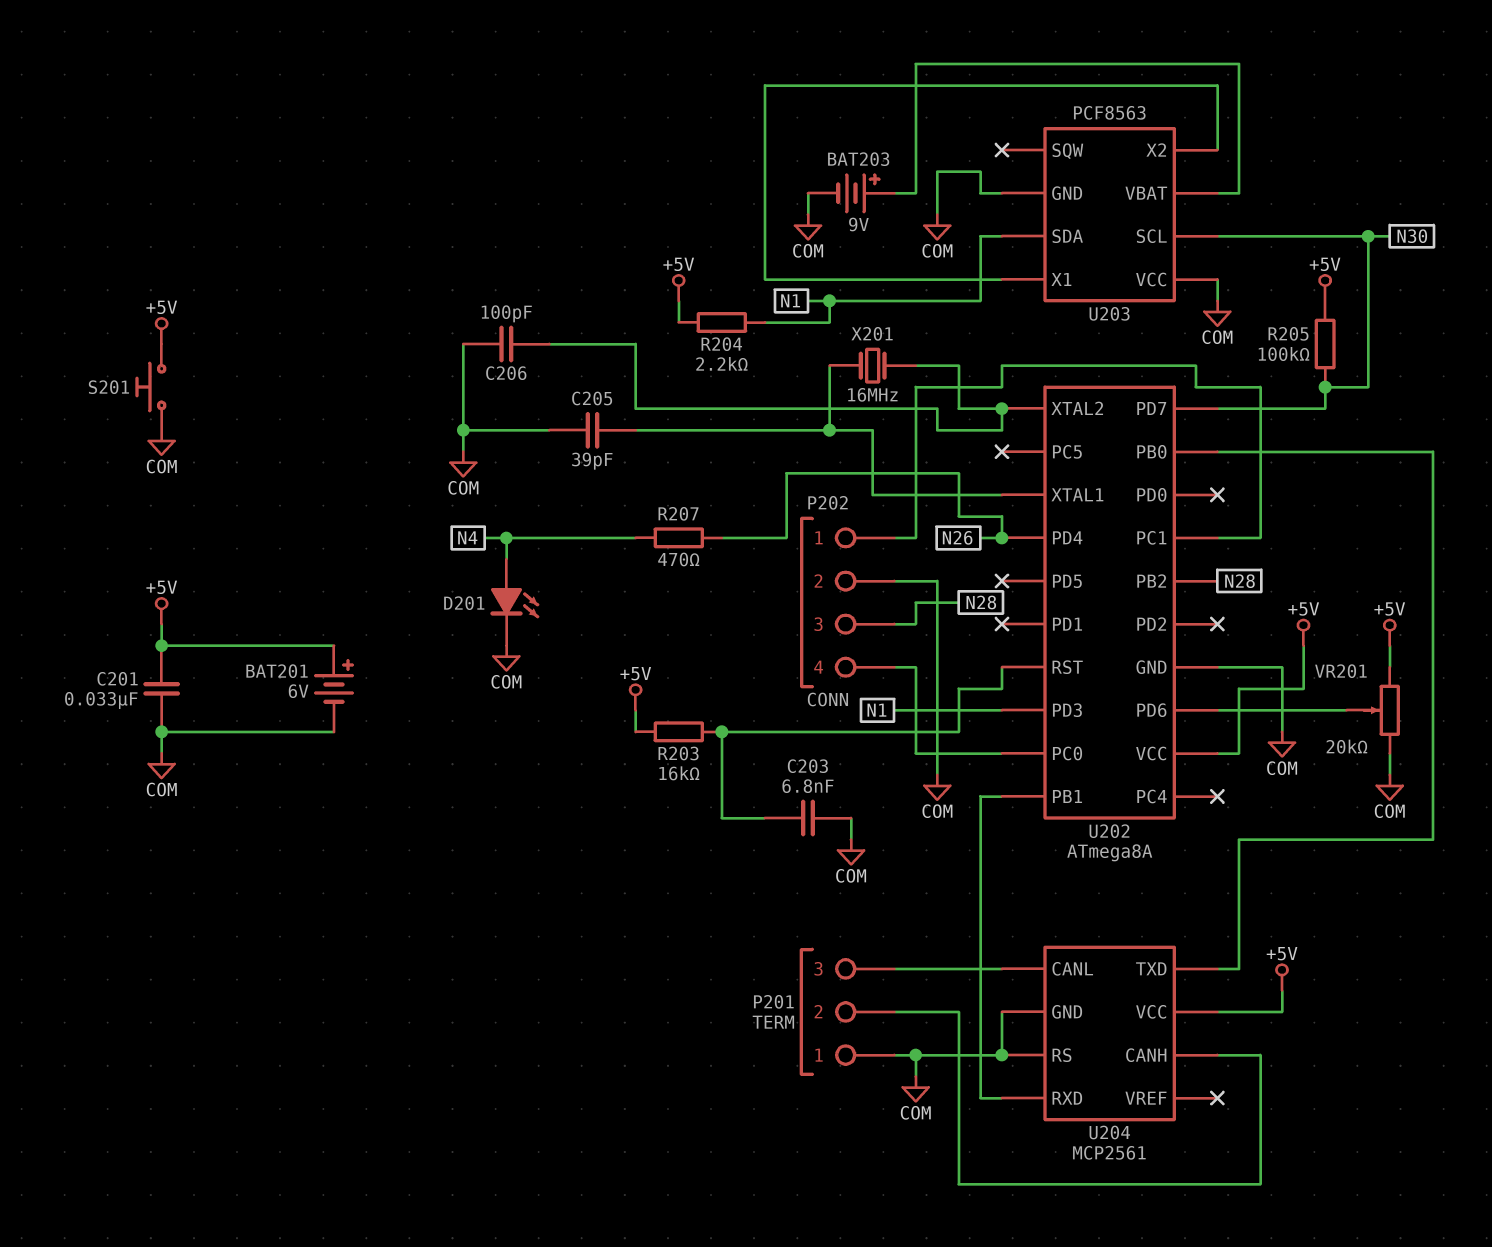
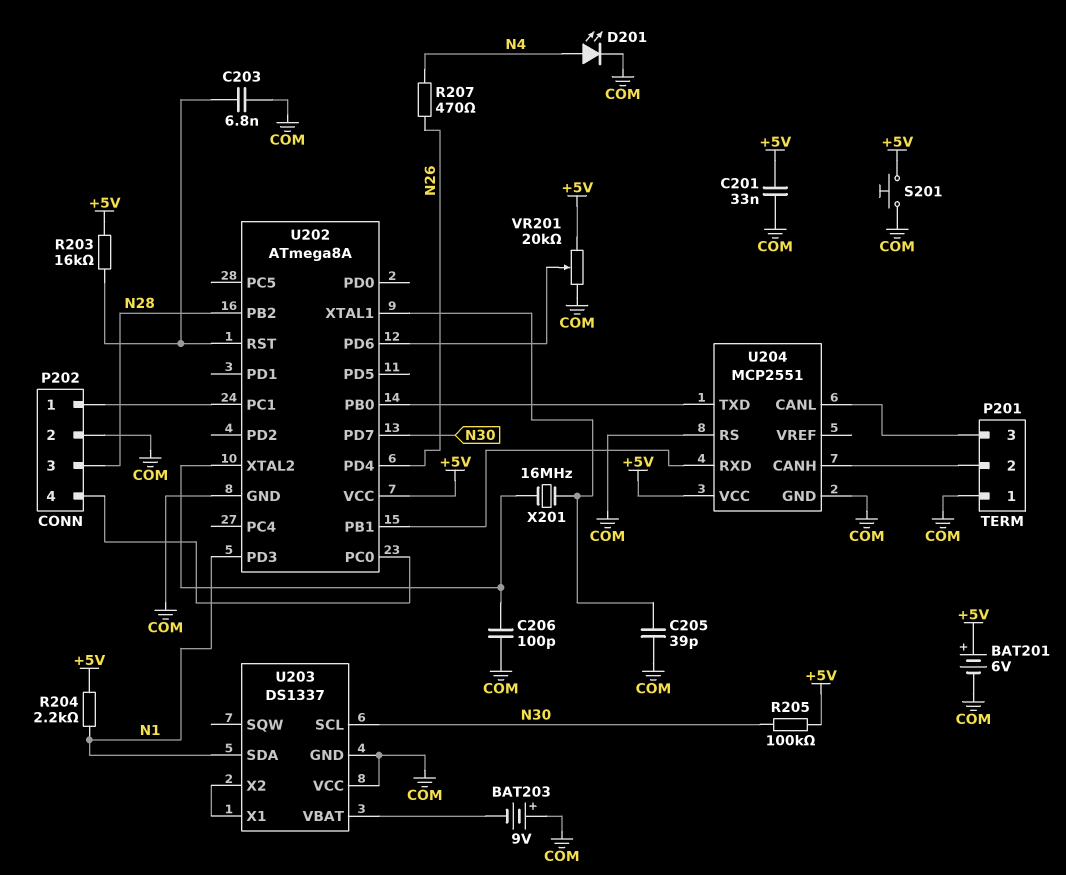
BAT203: 9V (plus U203/VBAT, minus COM) -> 9V (plus COM, minus U203/VBAT)
U203: PCF8563 -> DS1337
U204: MCP2561 -> MCP2551

